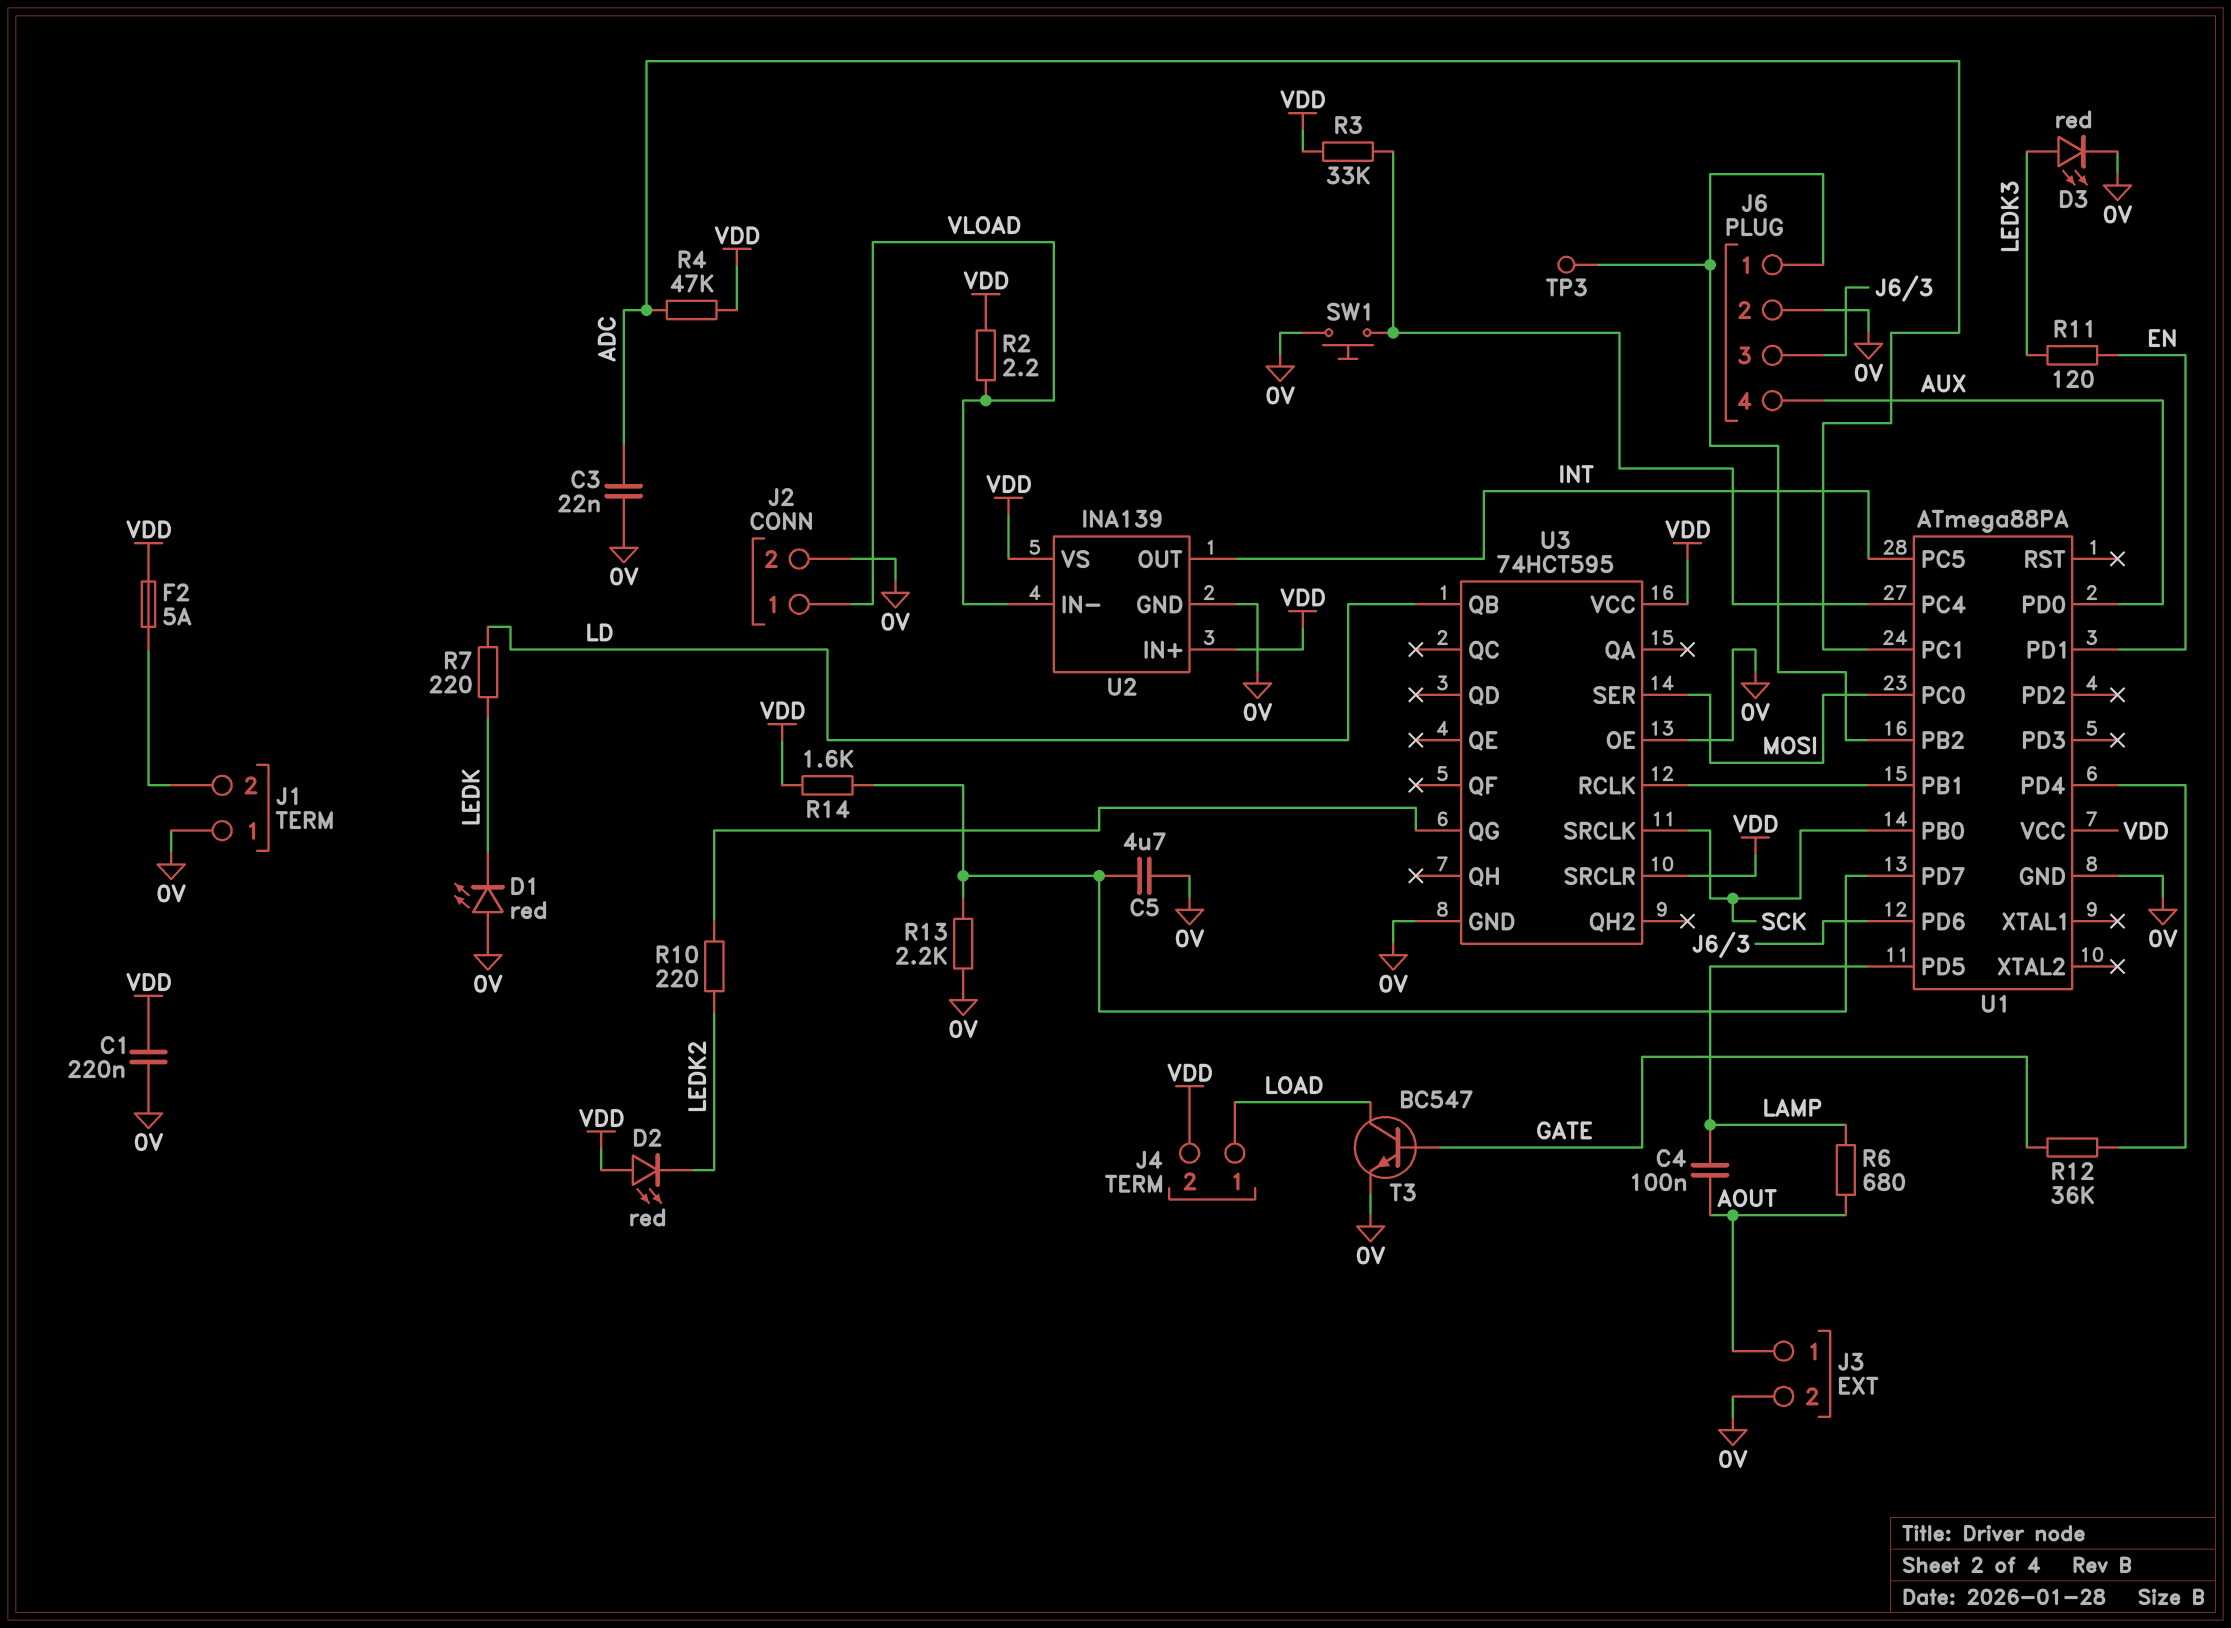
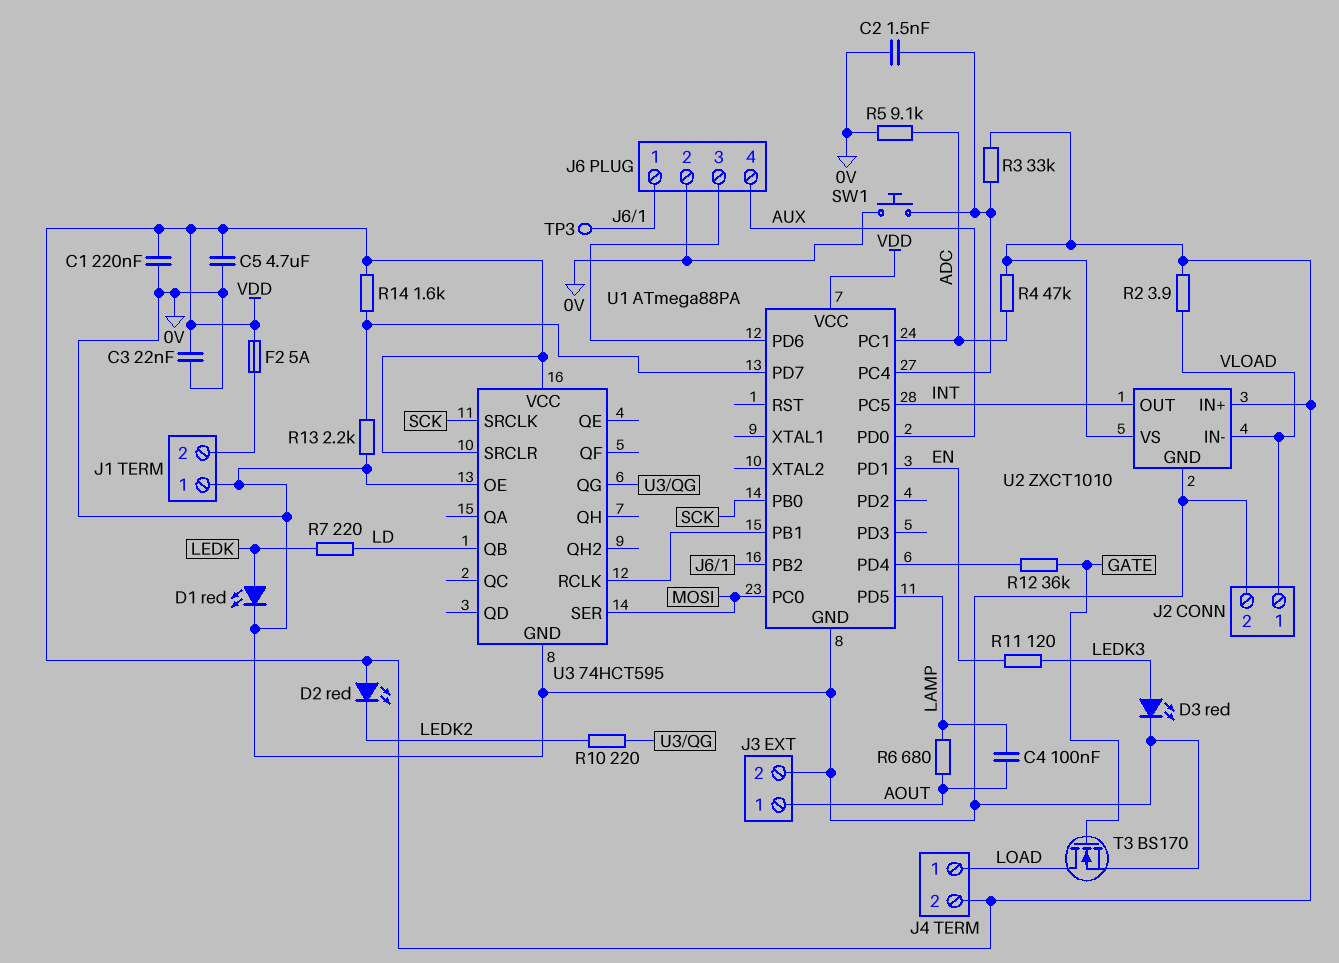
C2: none -> 1.5nF (0V, U1/PC4)
C3: 22nF (0V, ADC) -> 22nF (0V, VDD)
C5: 4.7uF (0V, U1/PD7) -> 4.7uF (0V, VDD)
D1: LED red (A 0V, K LEDK) -> LED red (A LEDK, K 0V)
R2: 2.2 (VDD, VLOAD) -> 3.9 (VDD, VLOAD)
R5: none -> 9.1k (0V, ADC)
T3: NPN BC547 (B GATE, C LOAD, E 0V) -> NMOS BS170 (G GATE, D LOAD, S 0V)
U2: INA139 -> ZXCT1010

